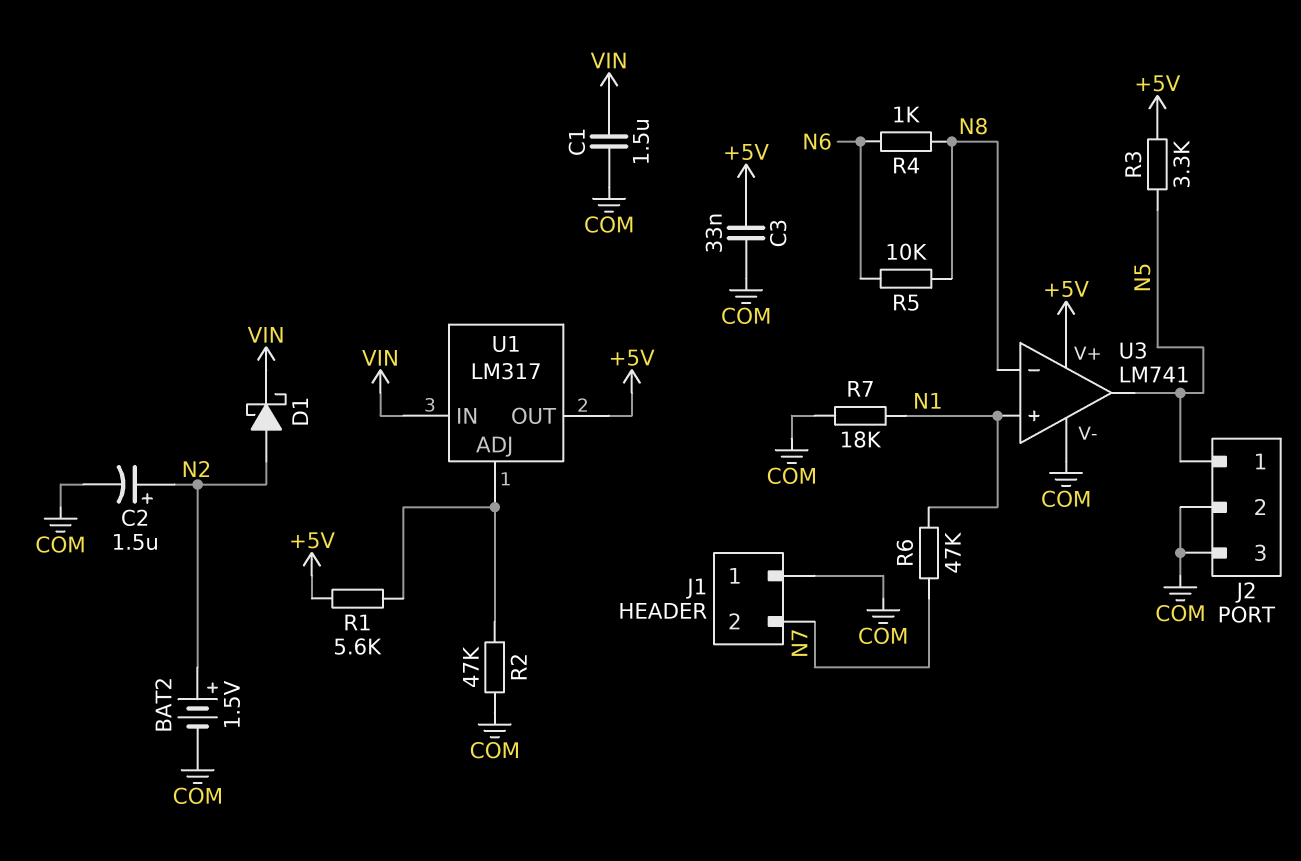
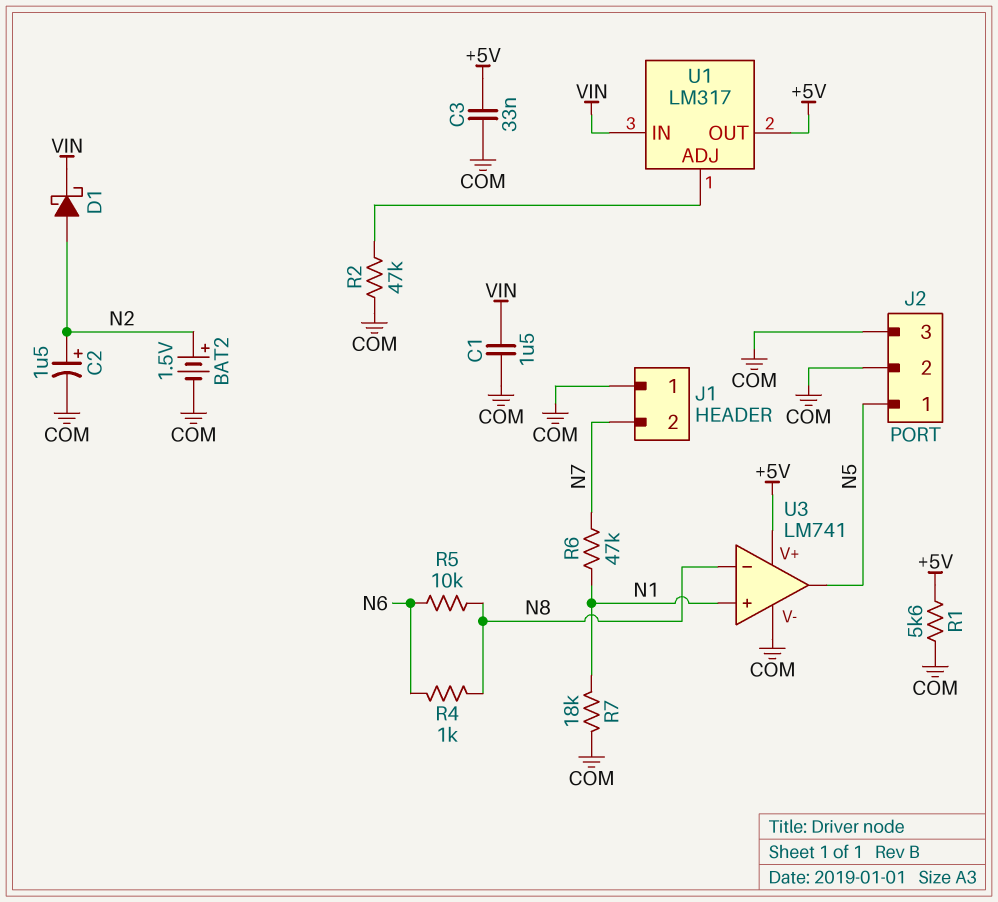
R1: 5.6k (+5V, U1/ADJ) -> 5.6k (+5V, COM)
R3: 3.3k (+5V, N5) -> none

